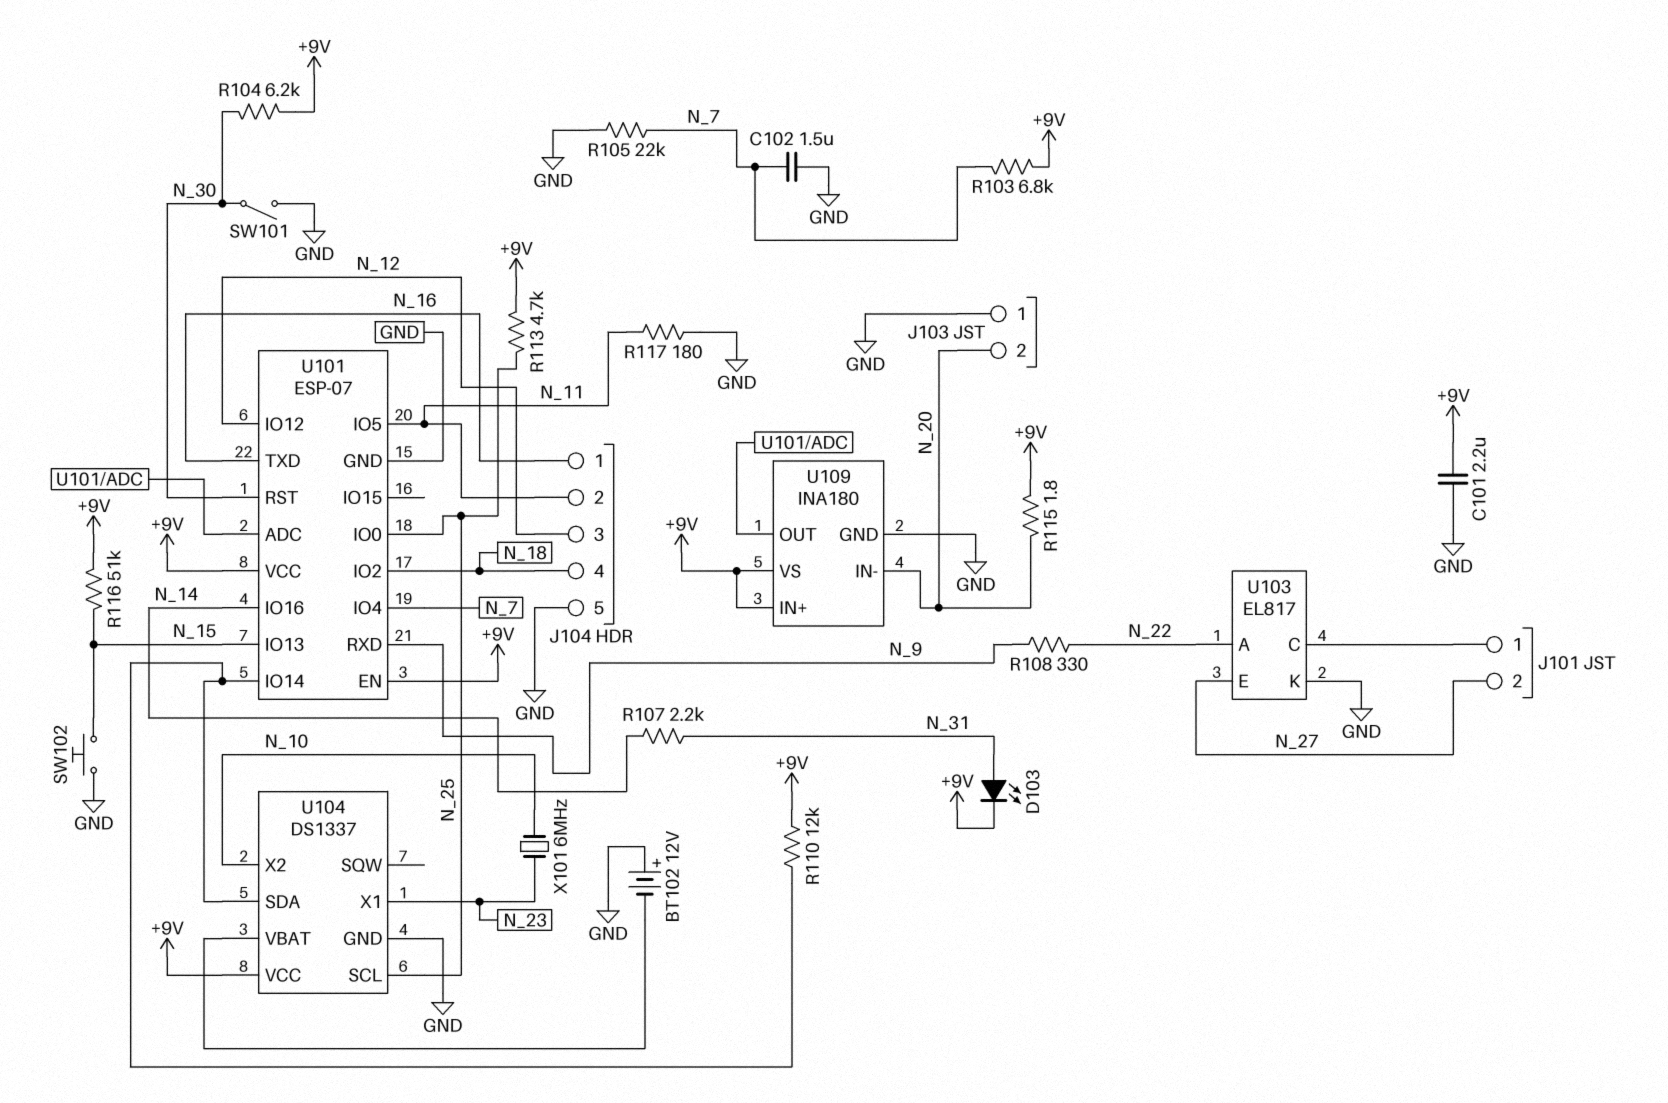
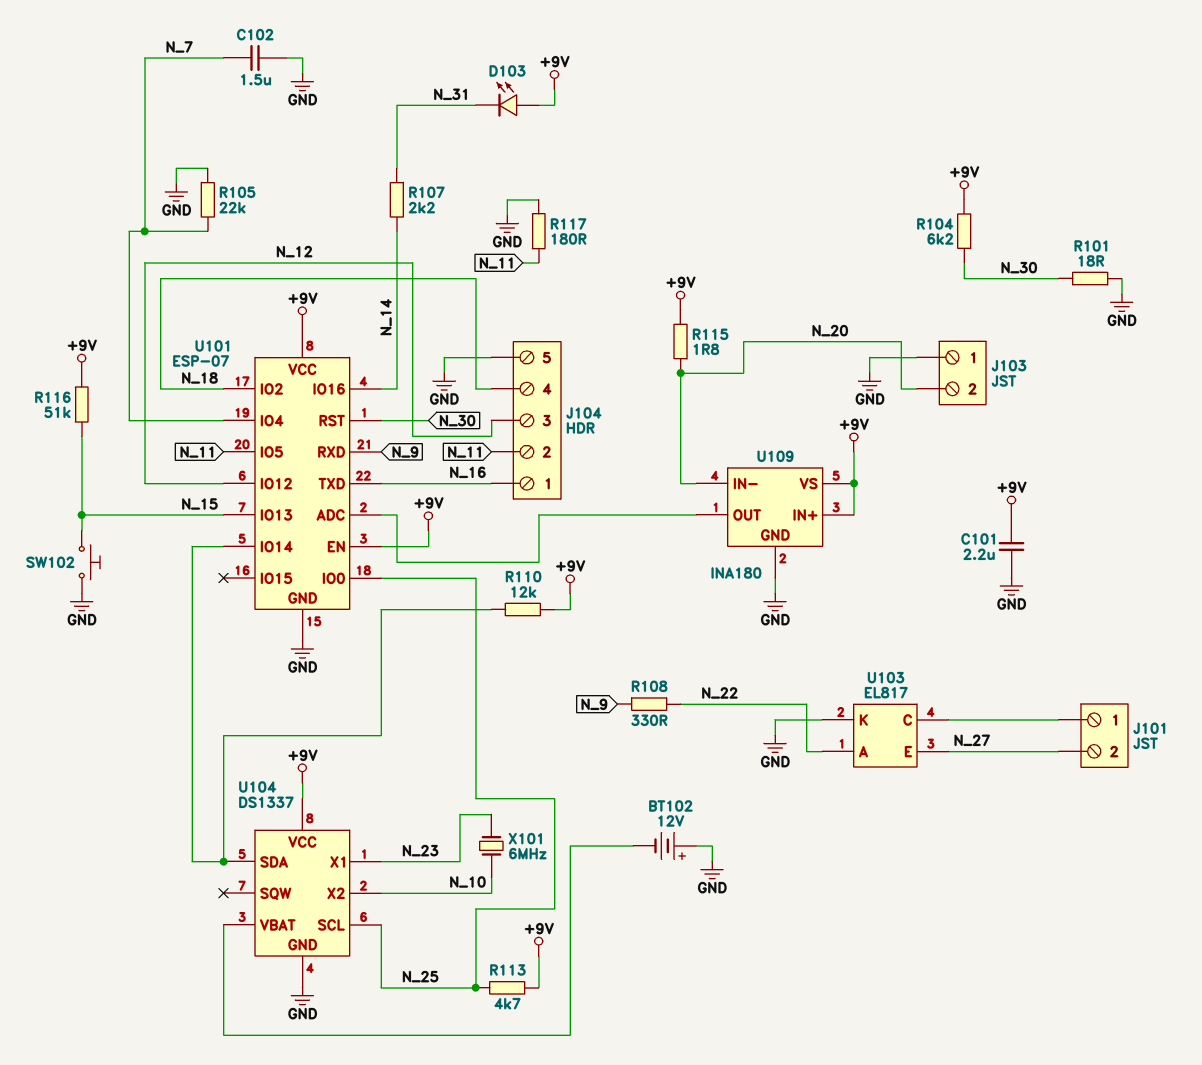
D103: LED (A N_31, K +9V) -> LED (A +9V, K N_31)
R101: none -> 18 (GND, N_30)
R103: 6.8k (+9V, N_7) -> none
SW101: switch (GND, N_30) -> none

